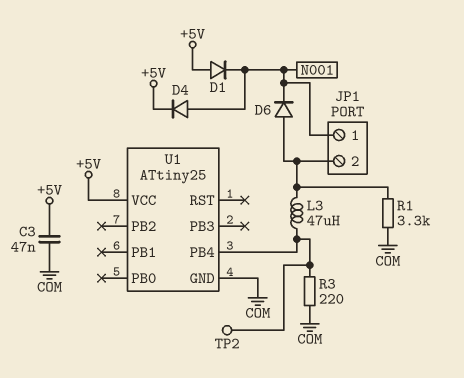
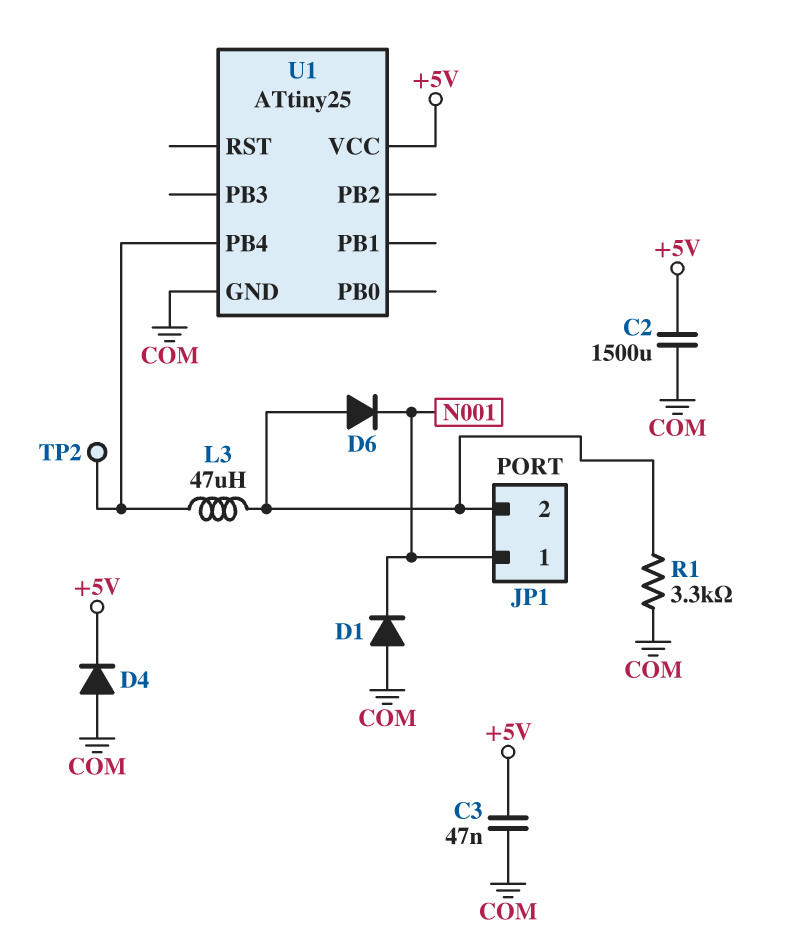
C2: none -> 1500uF (+5V, COM)
D1: diode (A +5V, K N001) -> diode (A COM, K N001)
D4: diode (A N001, K +5V) -> diode (A COM, K +5V)
R3: 220 (COM, U1/PB4) -> none

